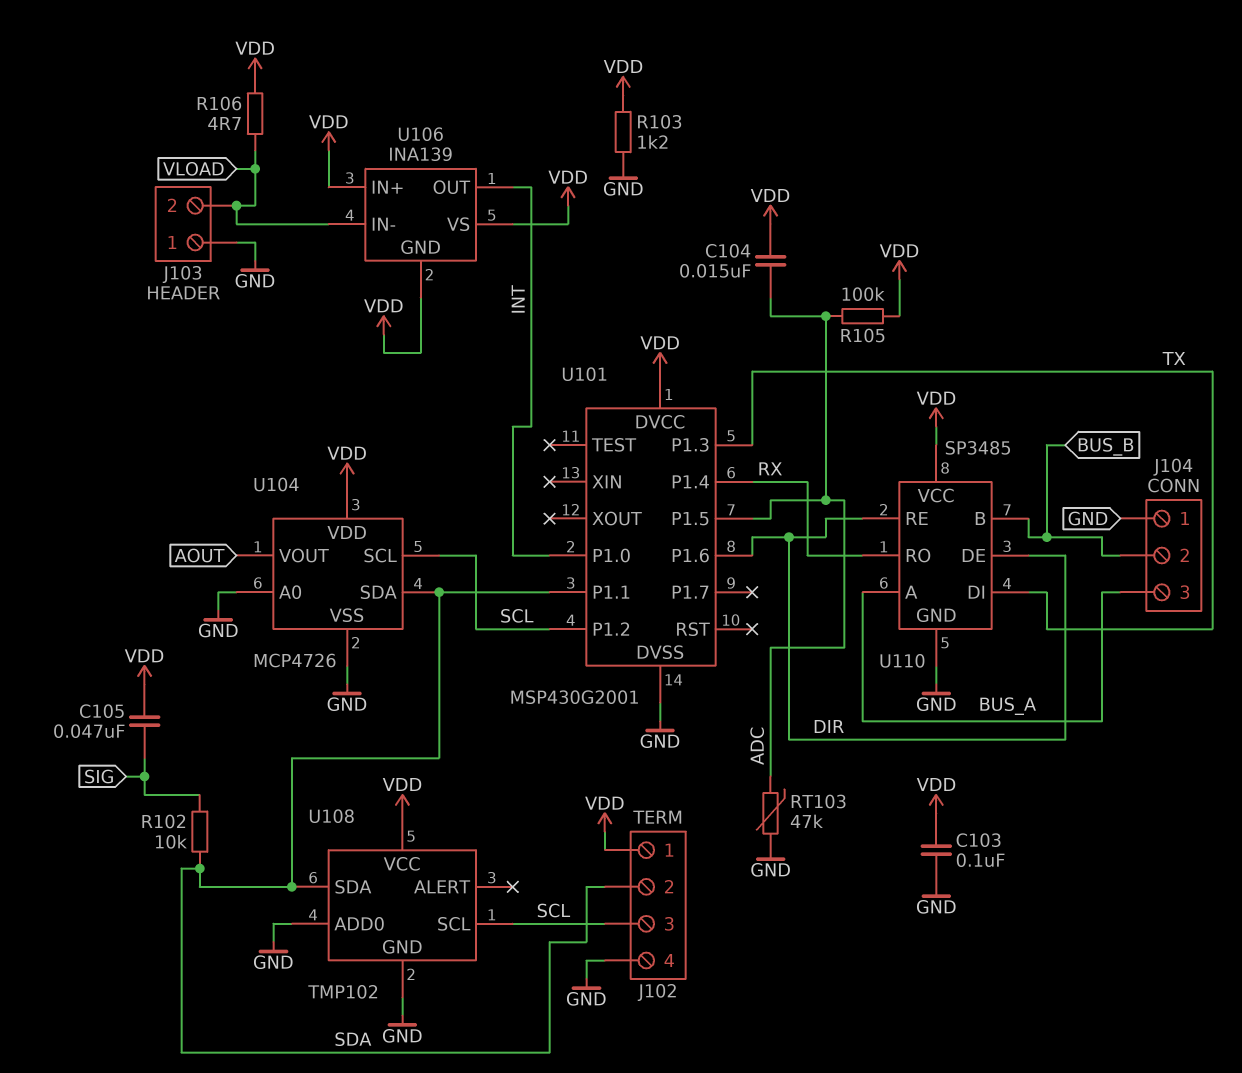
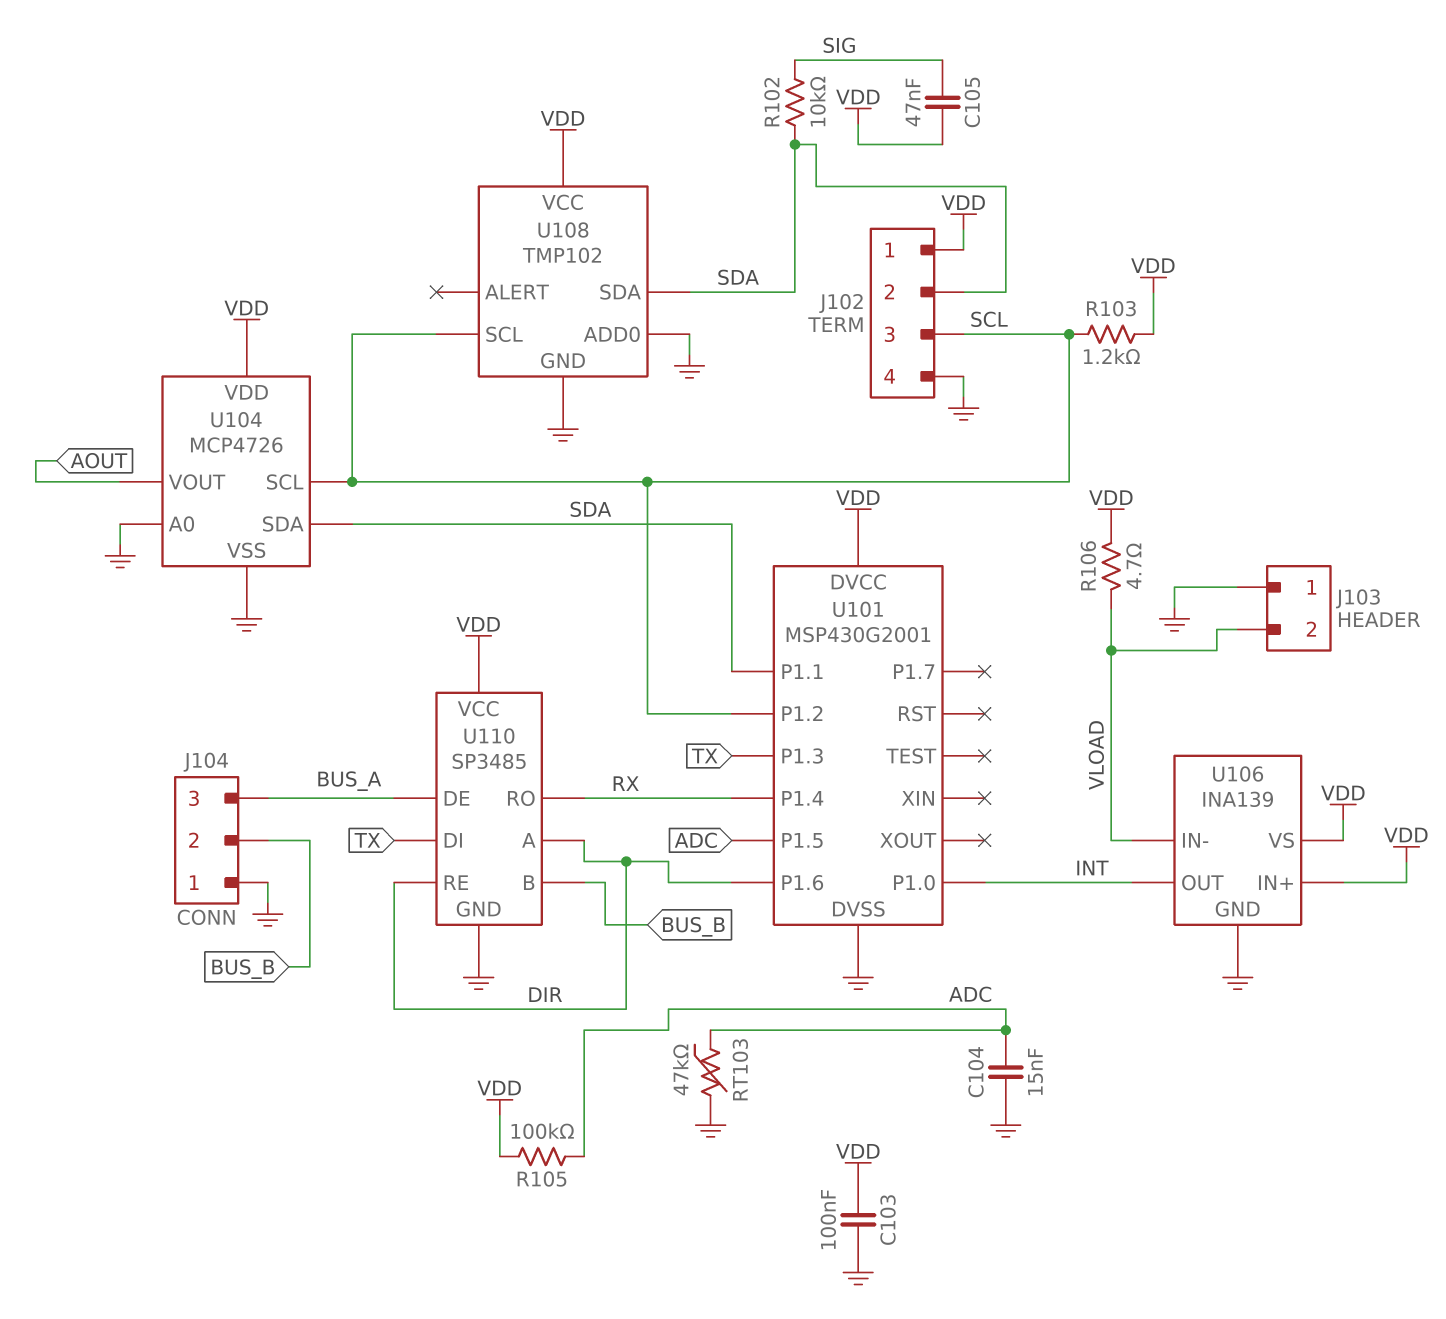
C104: 15nF (ADC, VDD) -> 15nF (ADC, GND)
R103: 1.2k (GND, VDD) -> 1.2k (SCL, VDD)
U106 pin GND: VDD -> GND
U110 pin A: BUS_A -> DIR
U110 pin DE: DIR -> BUS_A

